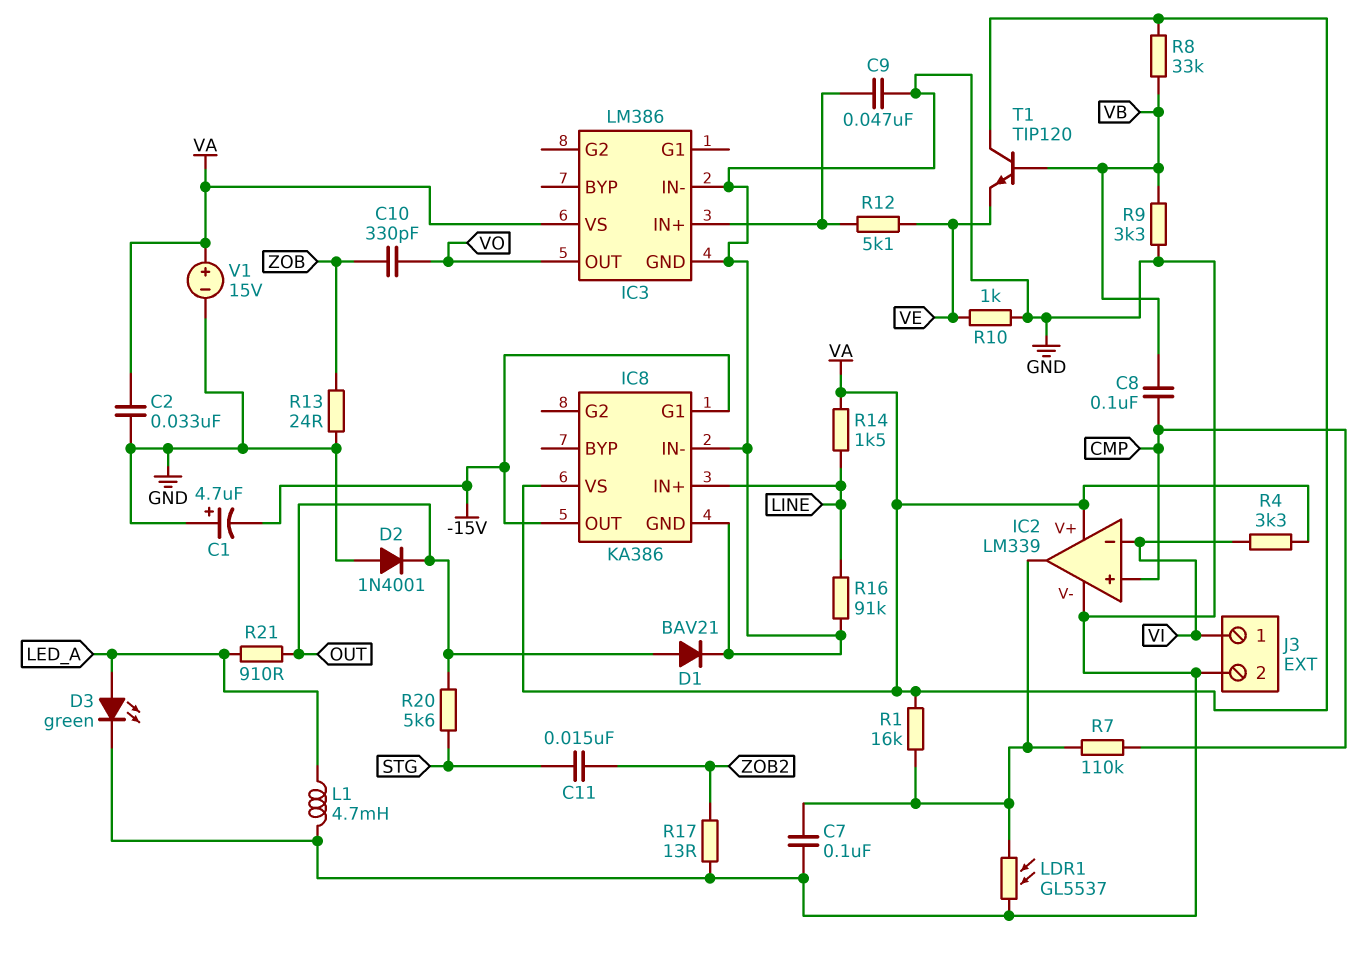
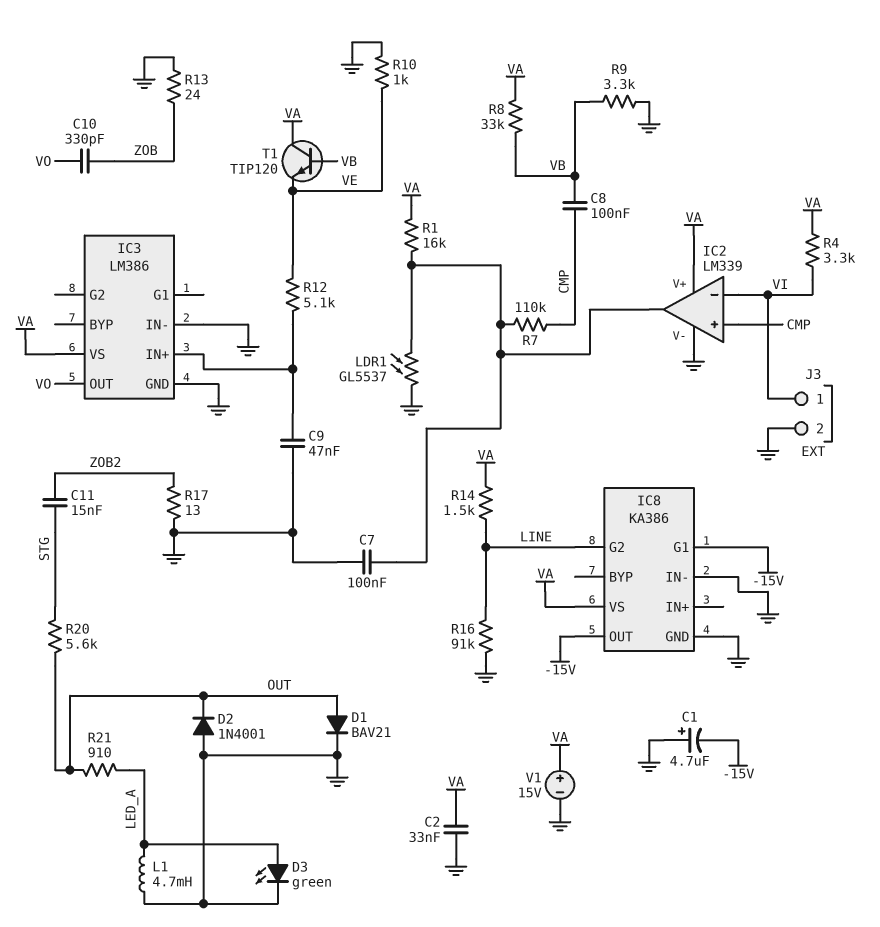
IC8 pin G2: none -> LINE
IC8 pin IN+: LINE -> none

